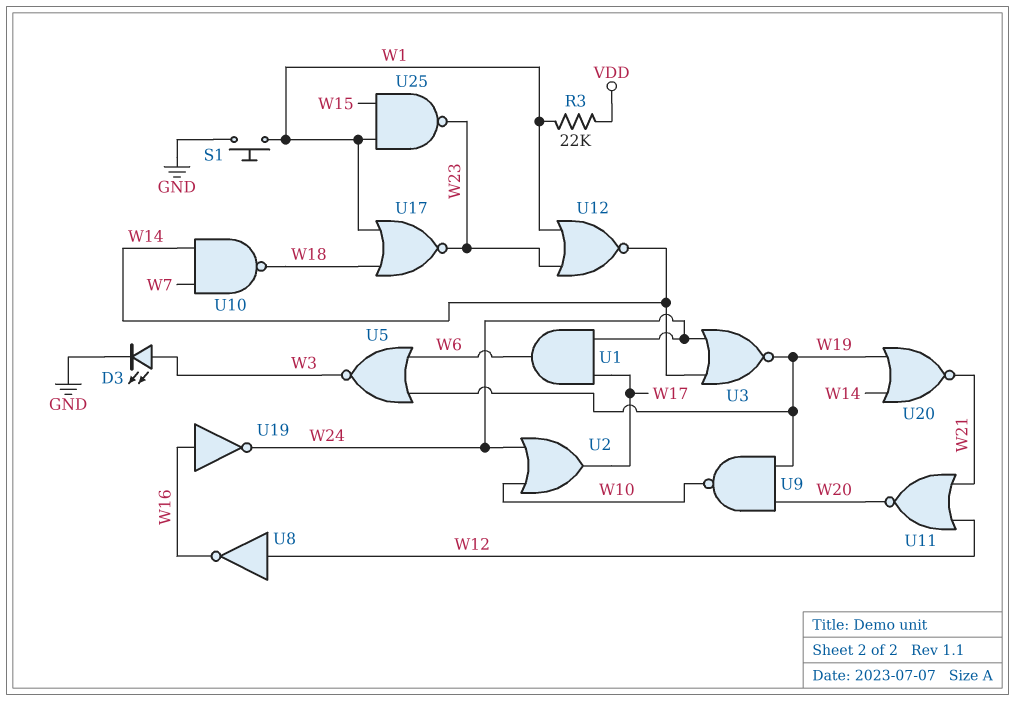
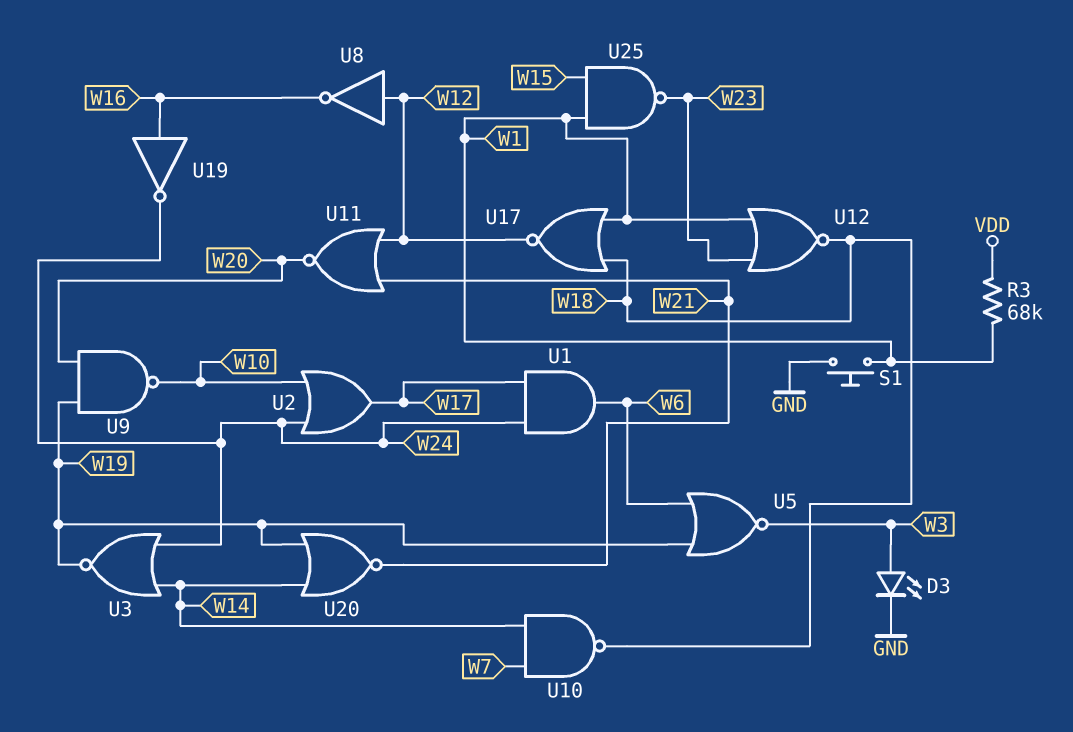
R3: 22k (VDD, W1) -> 68k (VDD, W1)
U12: NOR (in W1, in W23, out W14) -> NOR (in W1, in W23, out W18)
U17: NOR (in W1, in W18, out W23) -> NOR (in W1, in W18, out W12)

